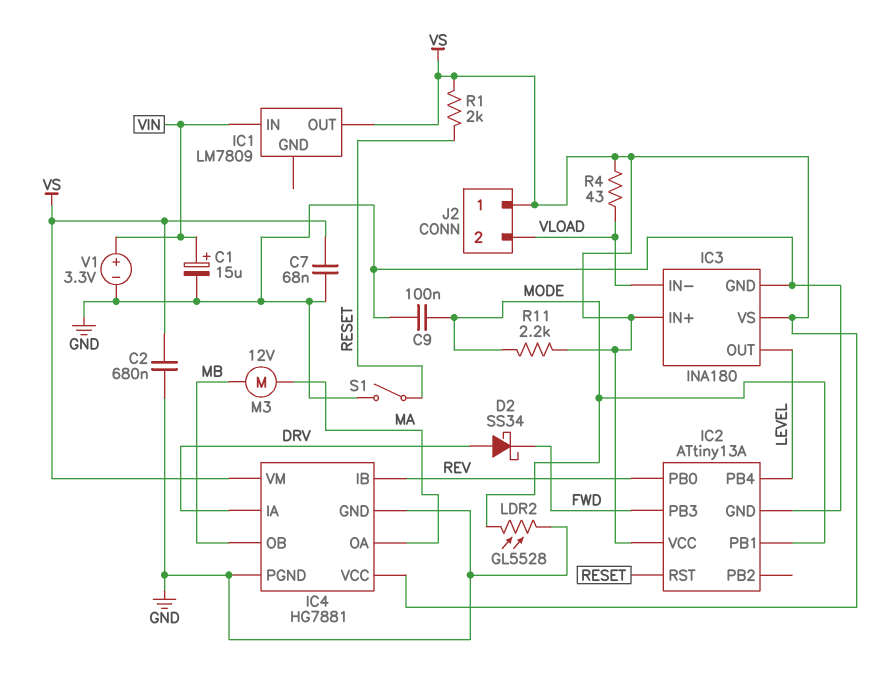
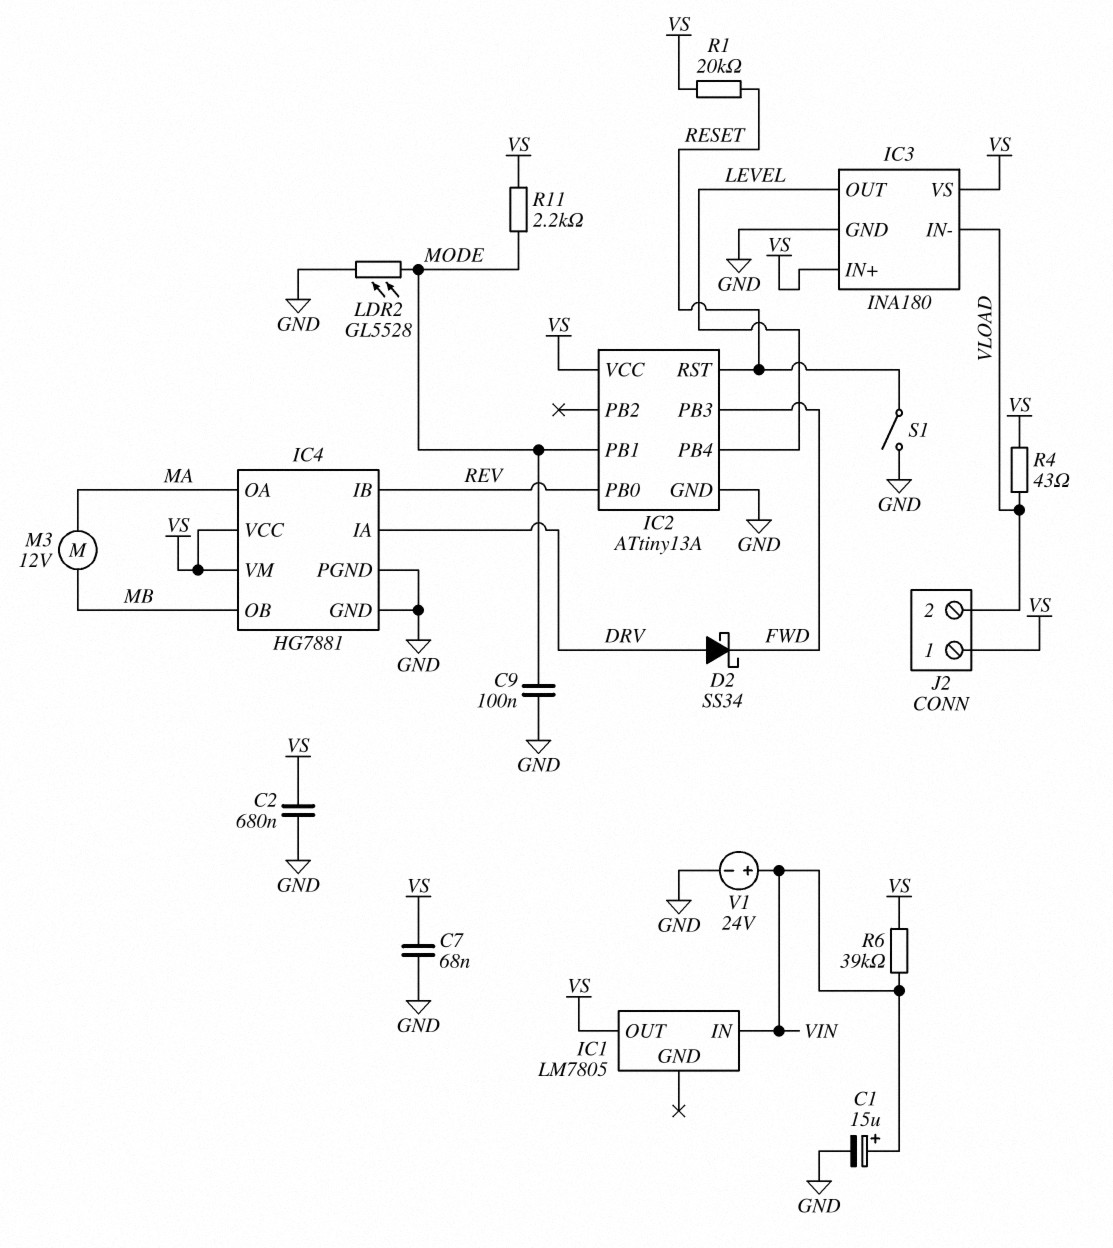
IC1: LM7809 -> LM7805
R1: 2k (RESET, VS) -> 20k (RESET, VS)
R6: none -> 39k (VIN, VS)
V1: 3.3V (plus VIN, minus GND) -> 24V (plus VIN, minus GND)

